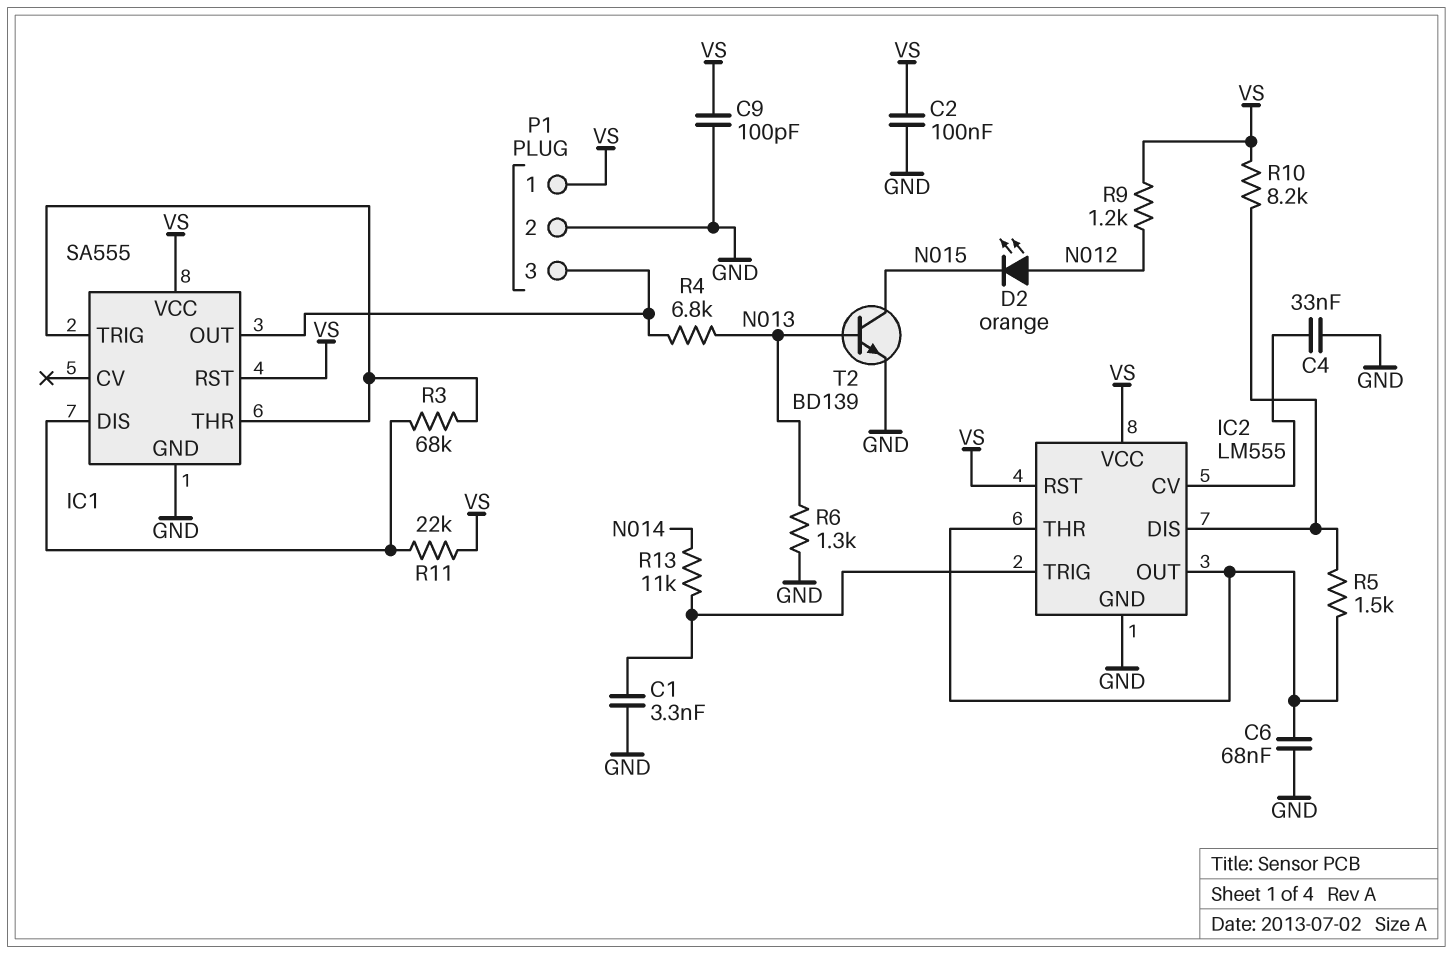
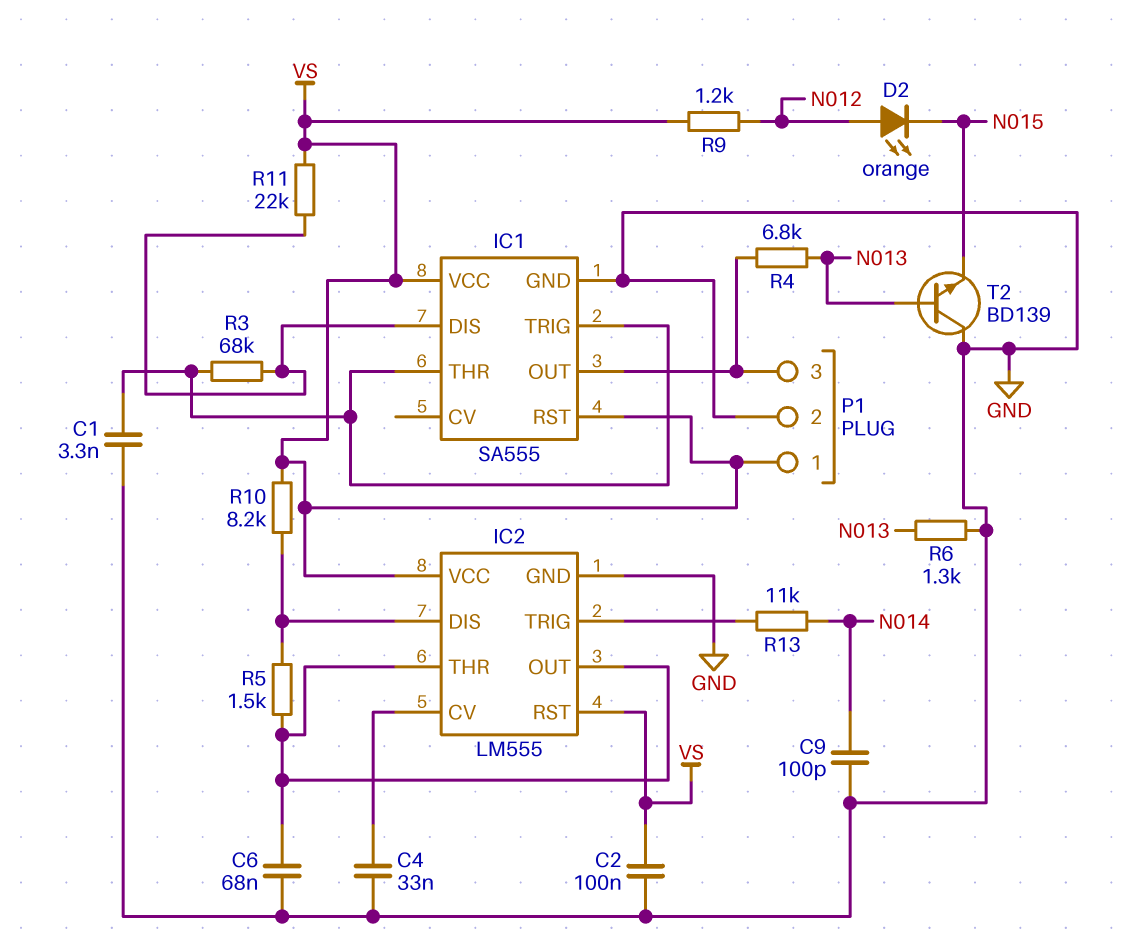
C1: 3.3nF (GND, IC2/TRIG) -> 3.3nF (GND, IC1/THR)
C9: 100pF (GND, VS) -> 100pF (GND, N014)
T2: NPN BD139 (B N013, C N015, E GND) -> NPN BD139 (B N013, C GND, E N015)

